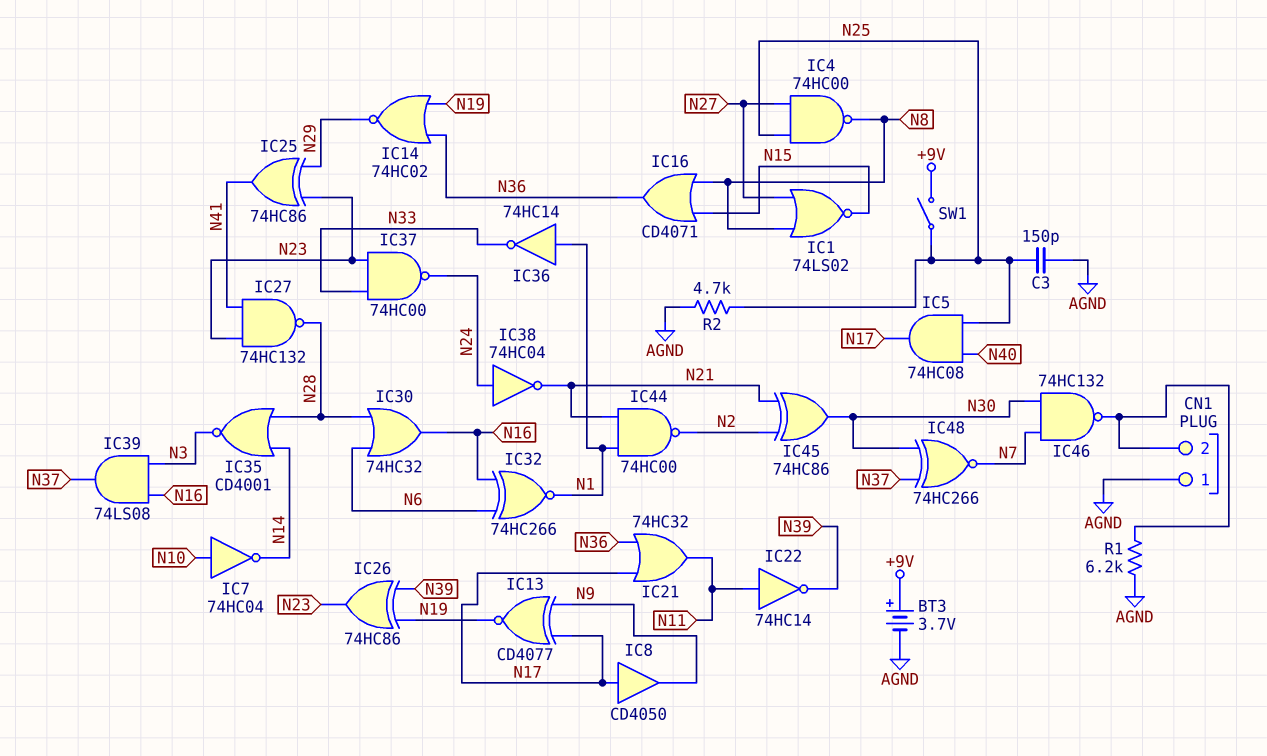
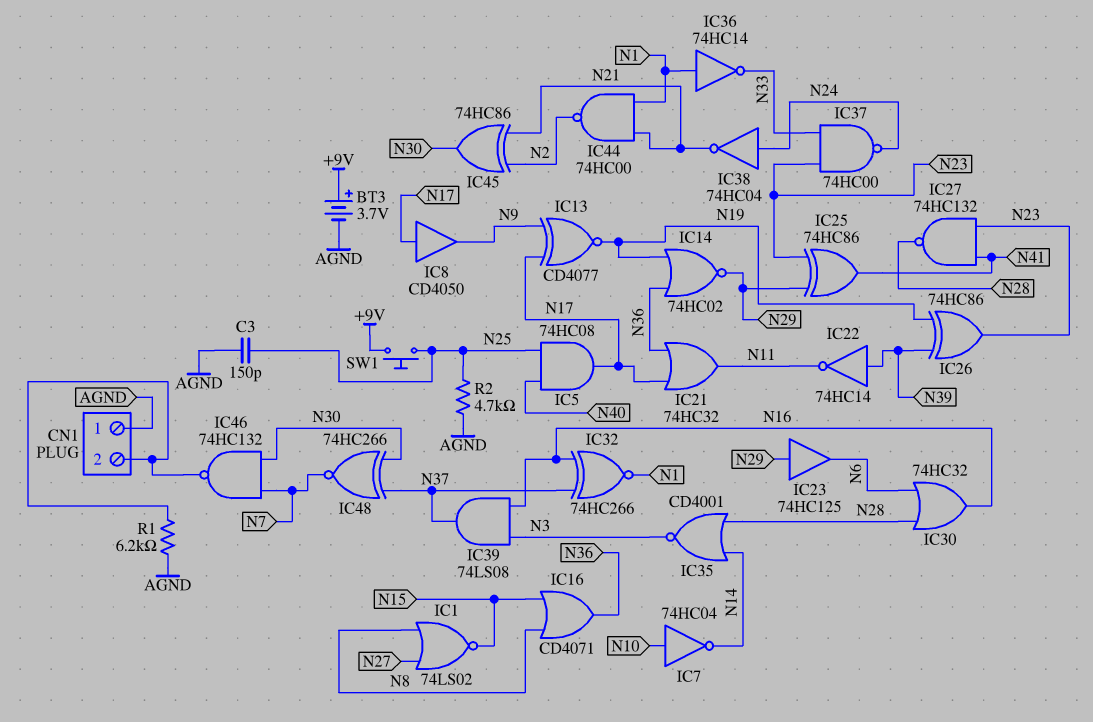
IC4: NAND 74HC00 (in N25, in N27, out N8) -> none
IC22: NOT 74HC14 (in N11, out N39) -> NOT 74HC14 (in N39, out N11)
IC23: none -> buffer 74HC125 (in N29, out N6)
IC32: XNOR 74HC266 (in N6, in N16, out N1) -> XNOR 74HC266 (in N16, in N37, out N1)
SW1: switch (+9V, N25) -> button (+9V, N25)

